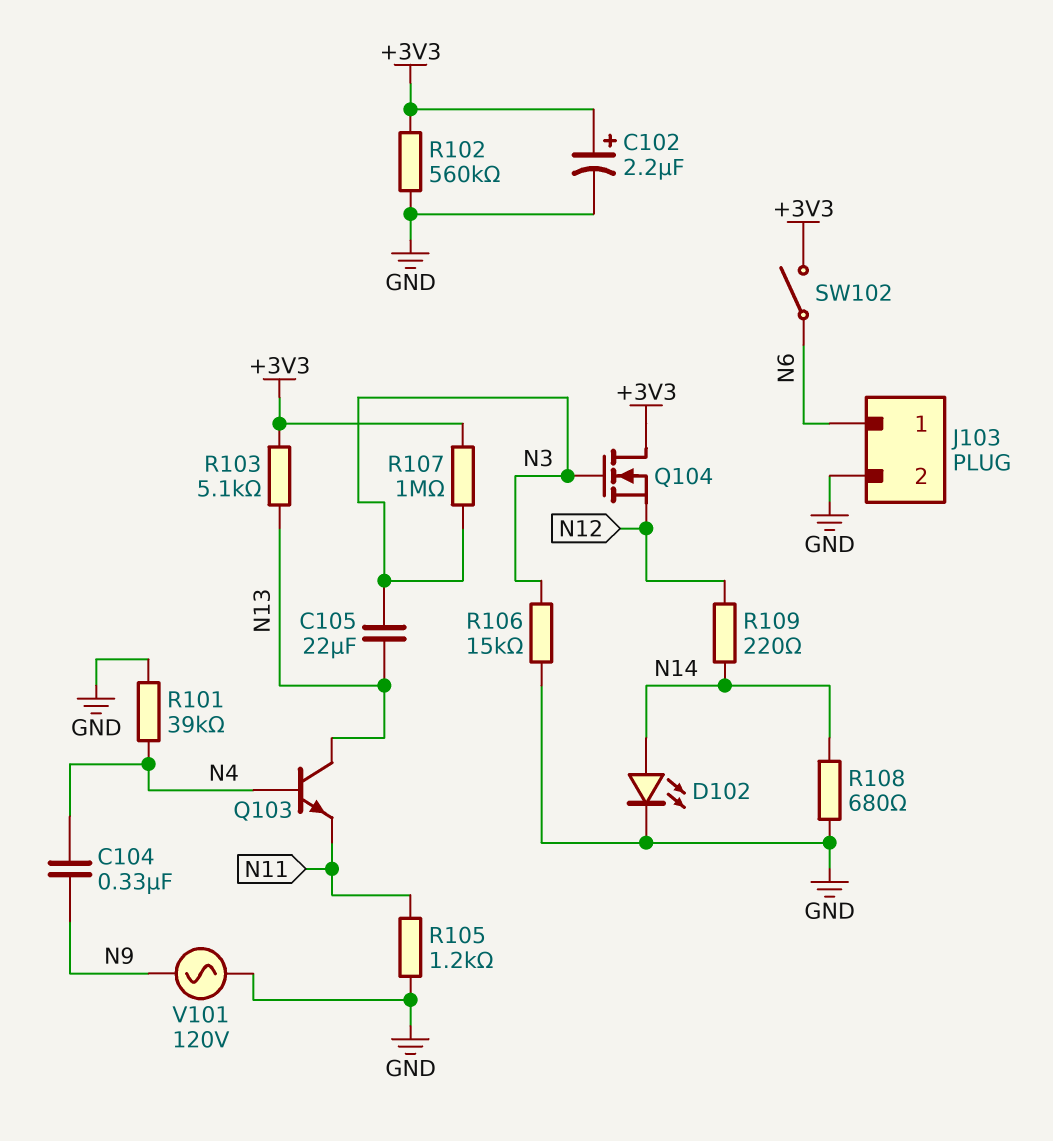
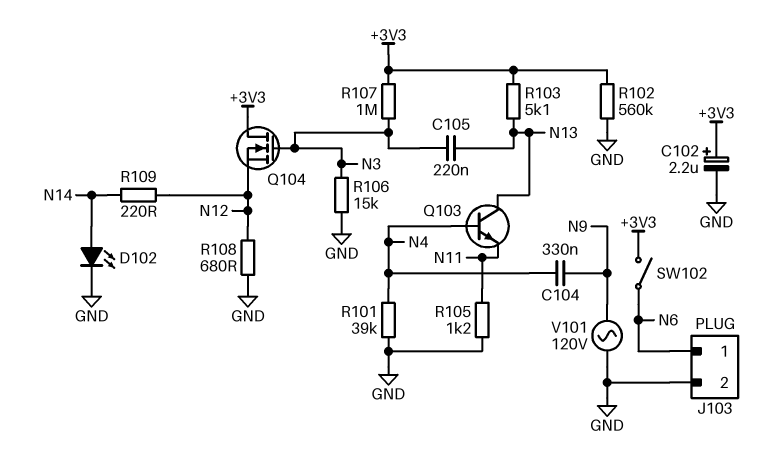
C105: 22uF (N3, N13) -> 220nF (N3, N13)
R108: 680 (GND, N14) -> 680 (GND, N12)

